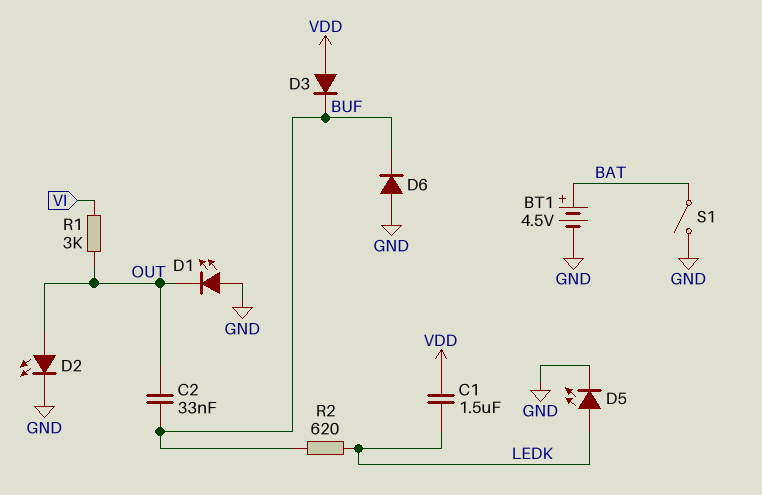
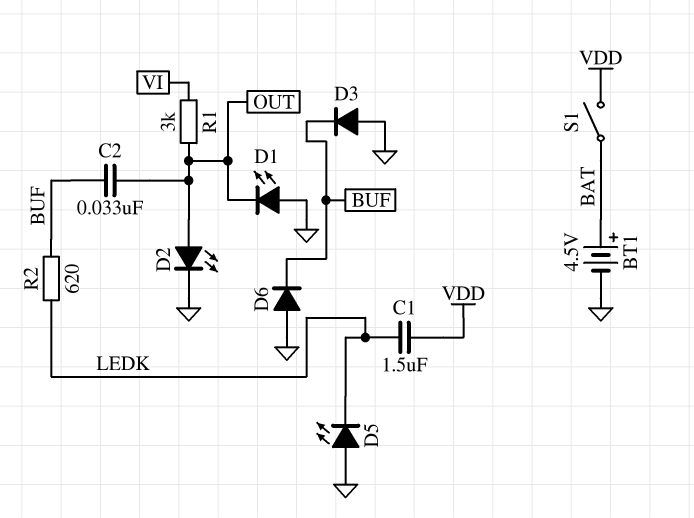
D3: diode (A VDD, K BUF) -> diode (A GND, K BUF)
D5: LED (A LEDK, K GND) -> LED (A GND, K LEDK)
S1: switch (BAT, GND) -> switch (BAT, VDD)

